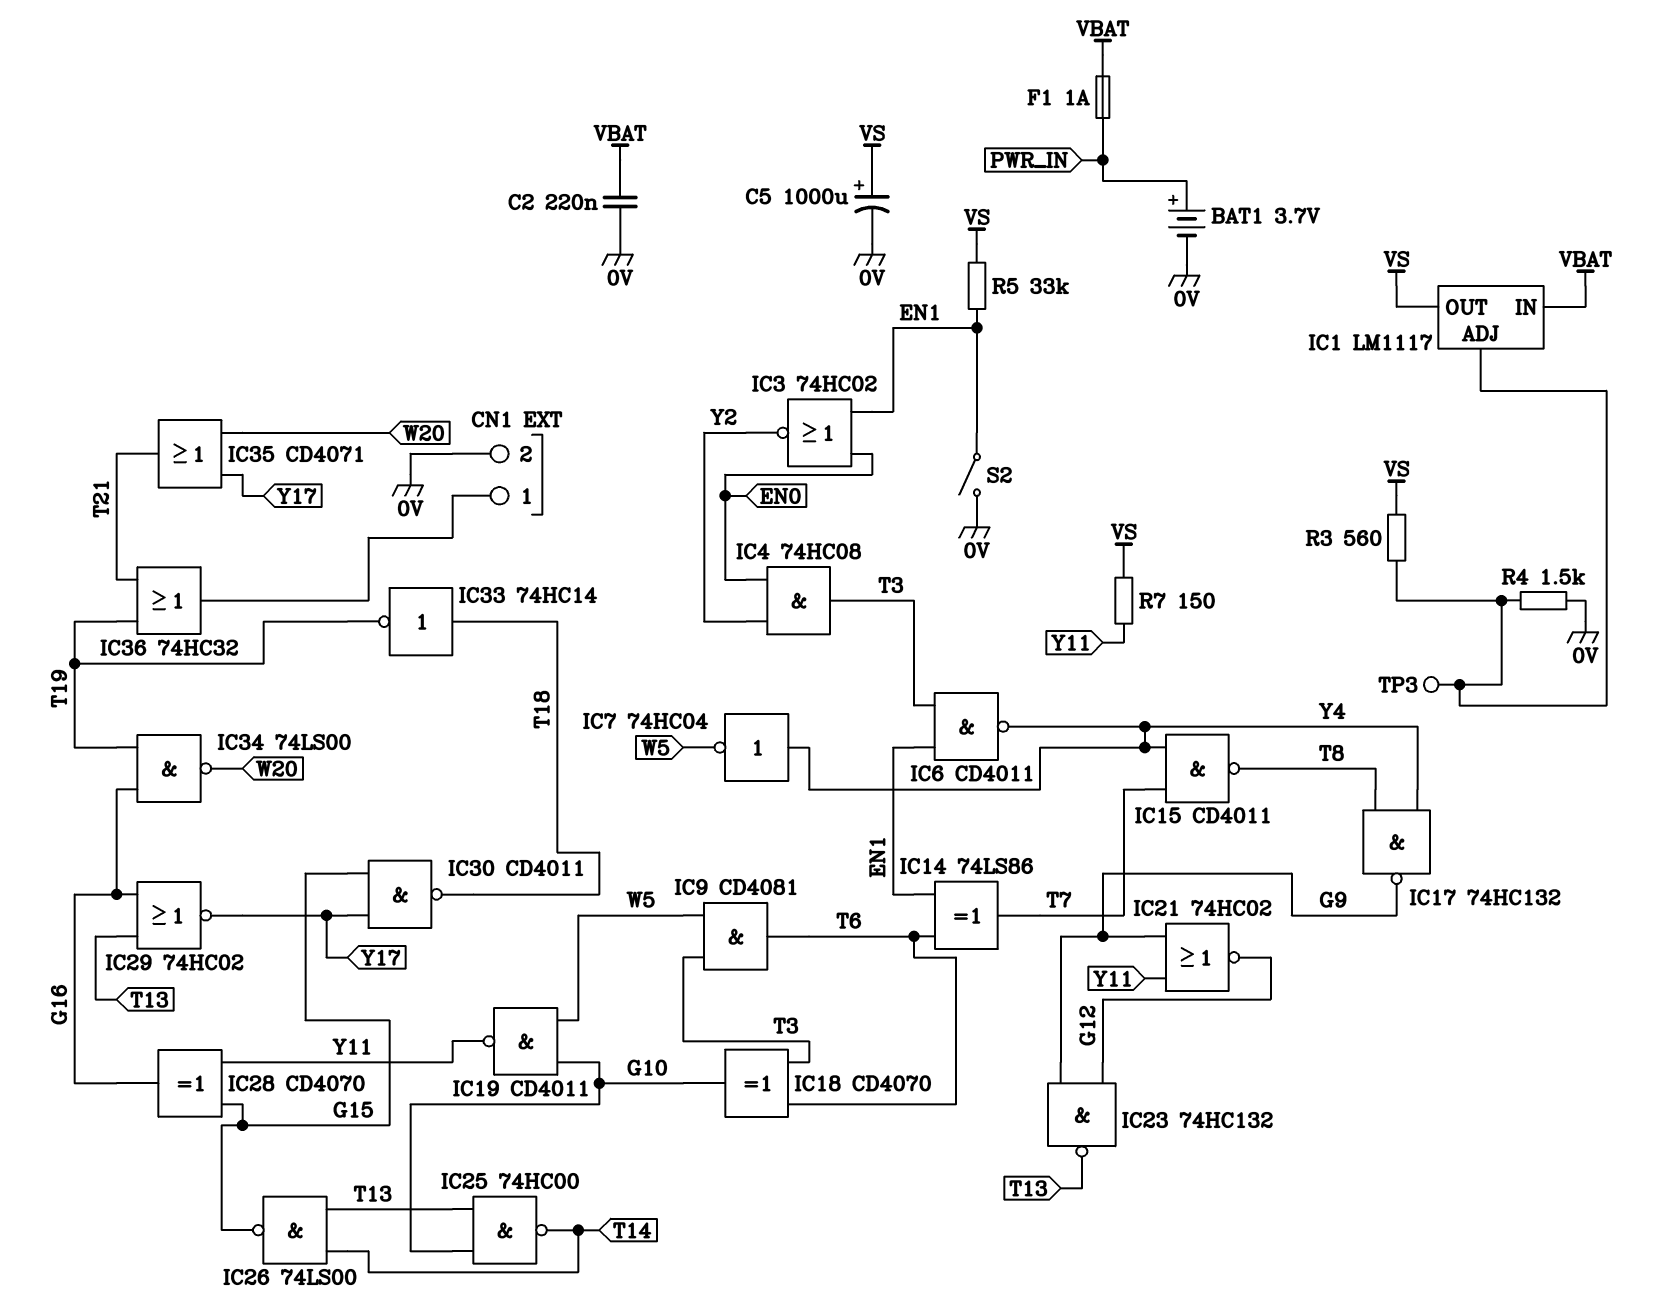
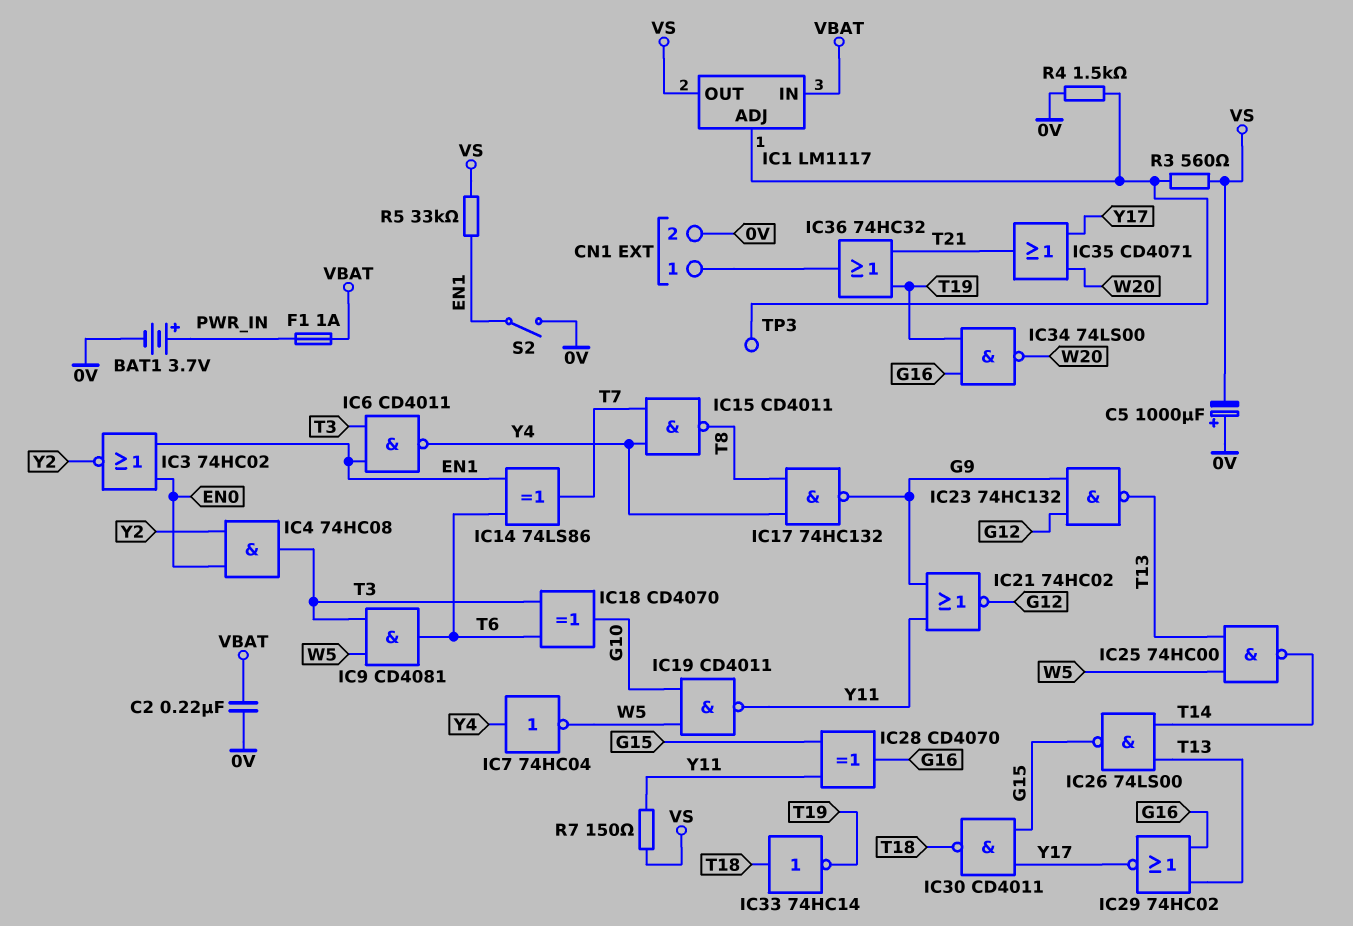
C5: 1000uF (plus VS, minus 0V) -> 1000uF (plus 0V, minus VS)
IC25: NAND 74HC00 (in G10, in T13, out T14) -> NAND 74HC00 (in T13, in W5, out T14)

